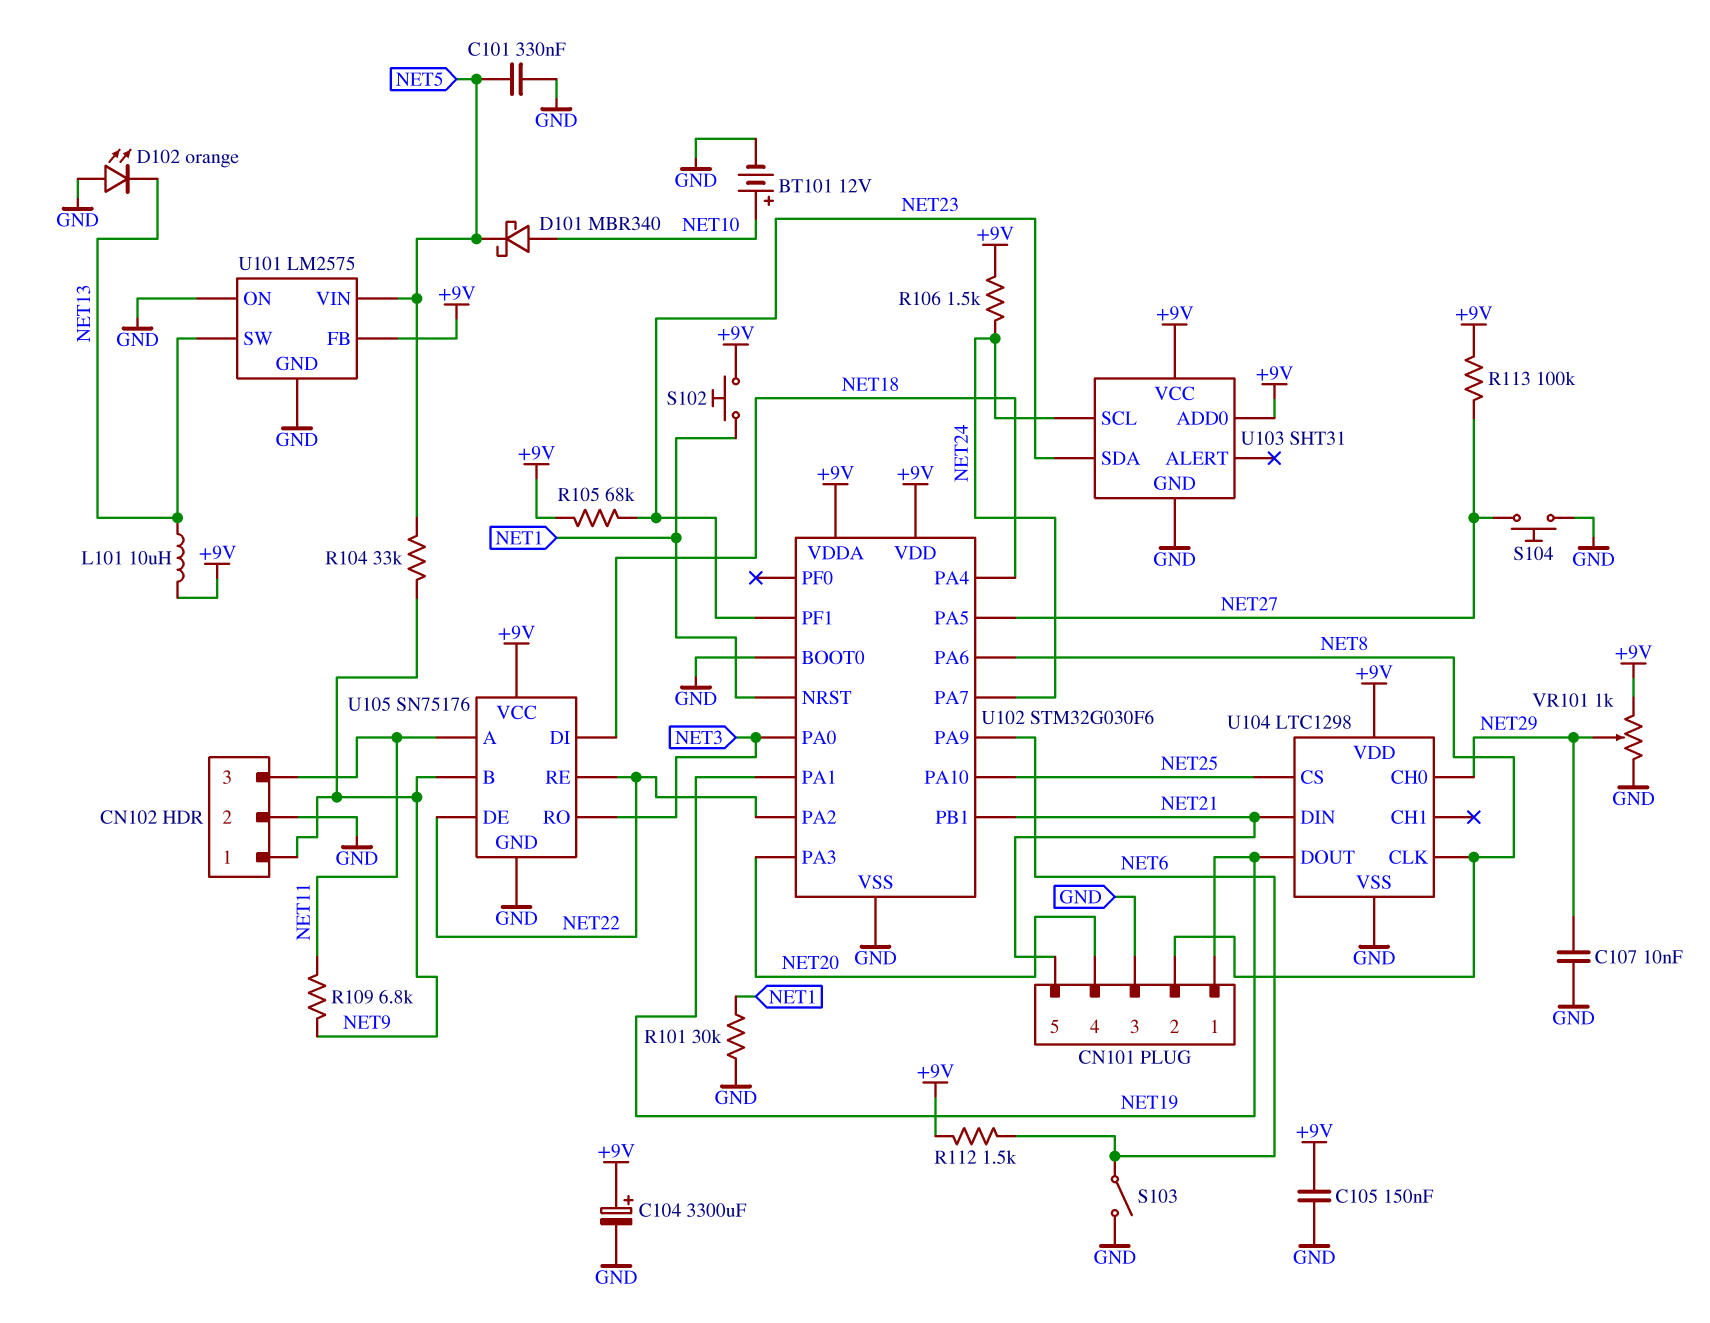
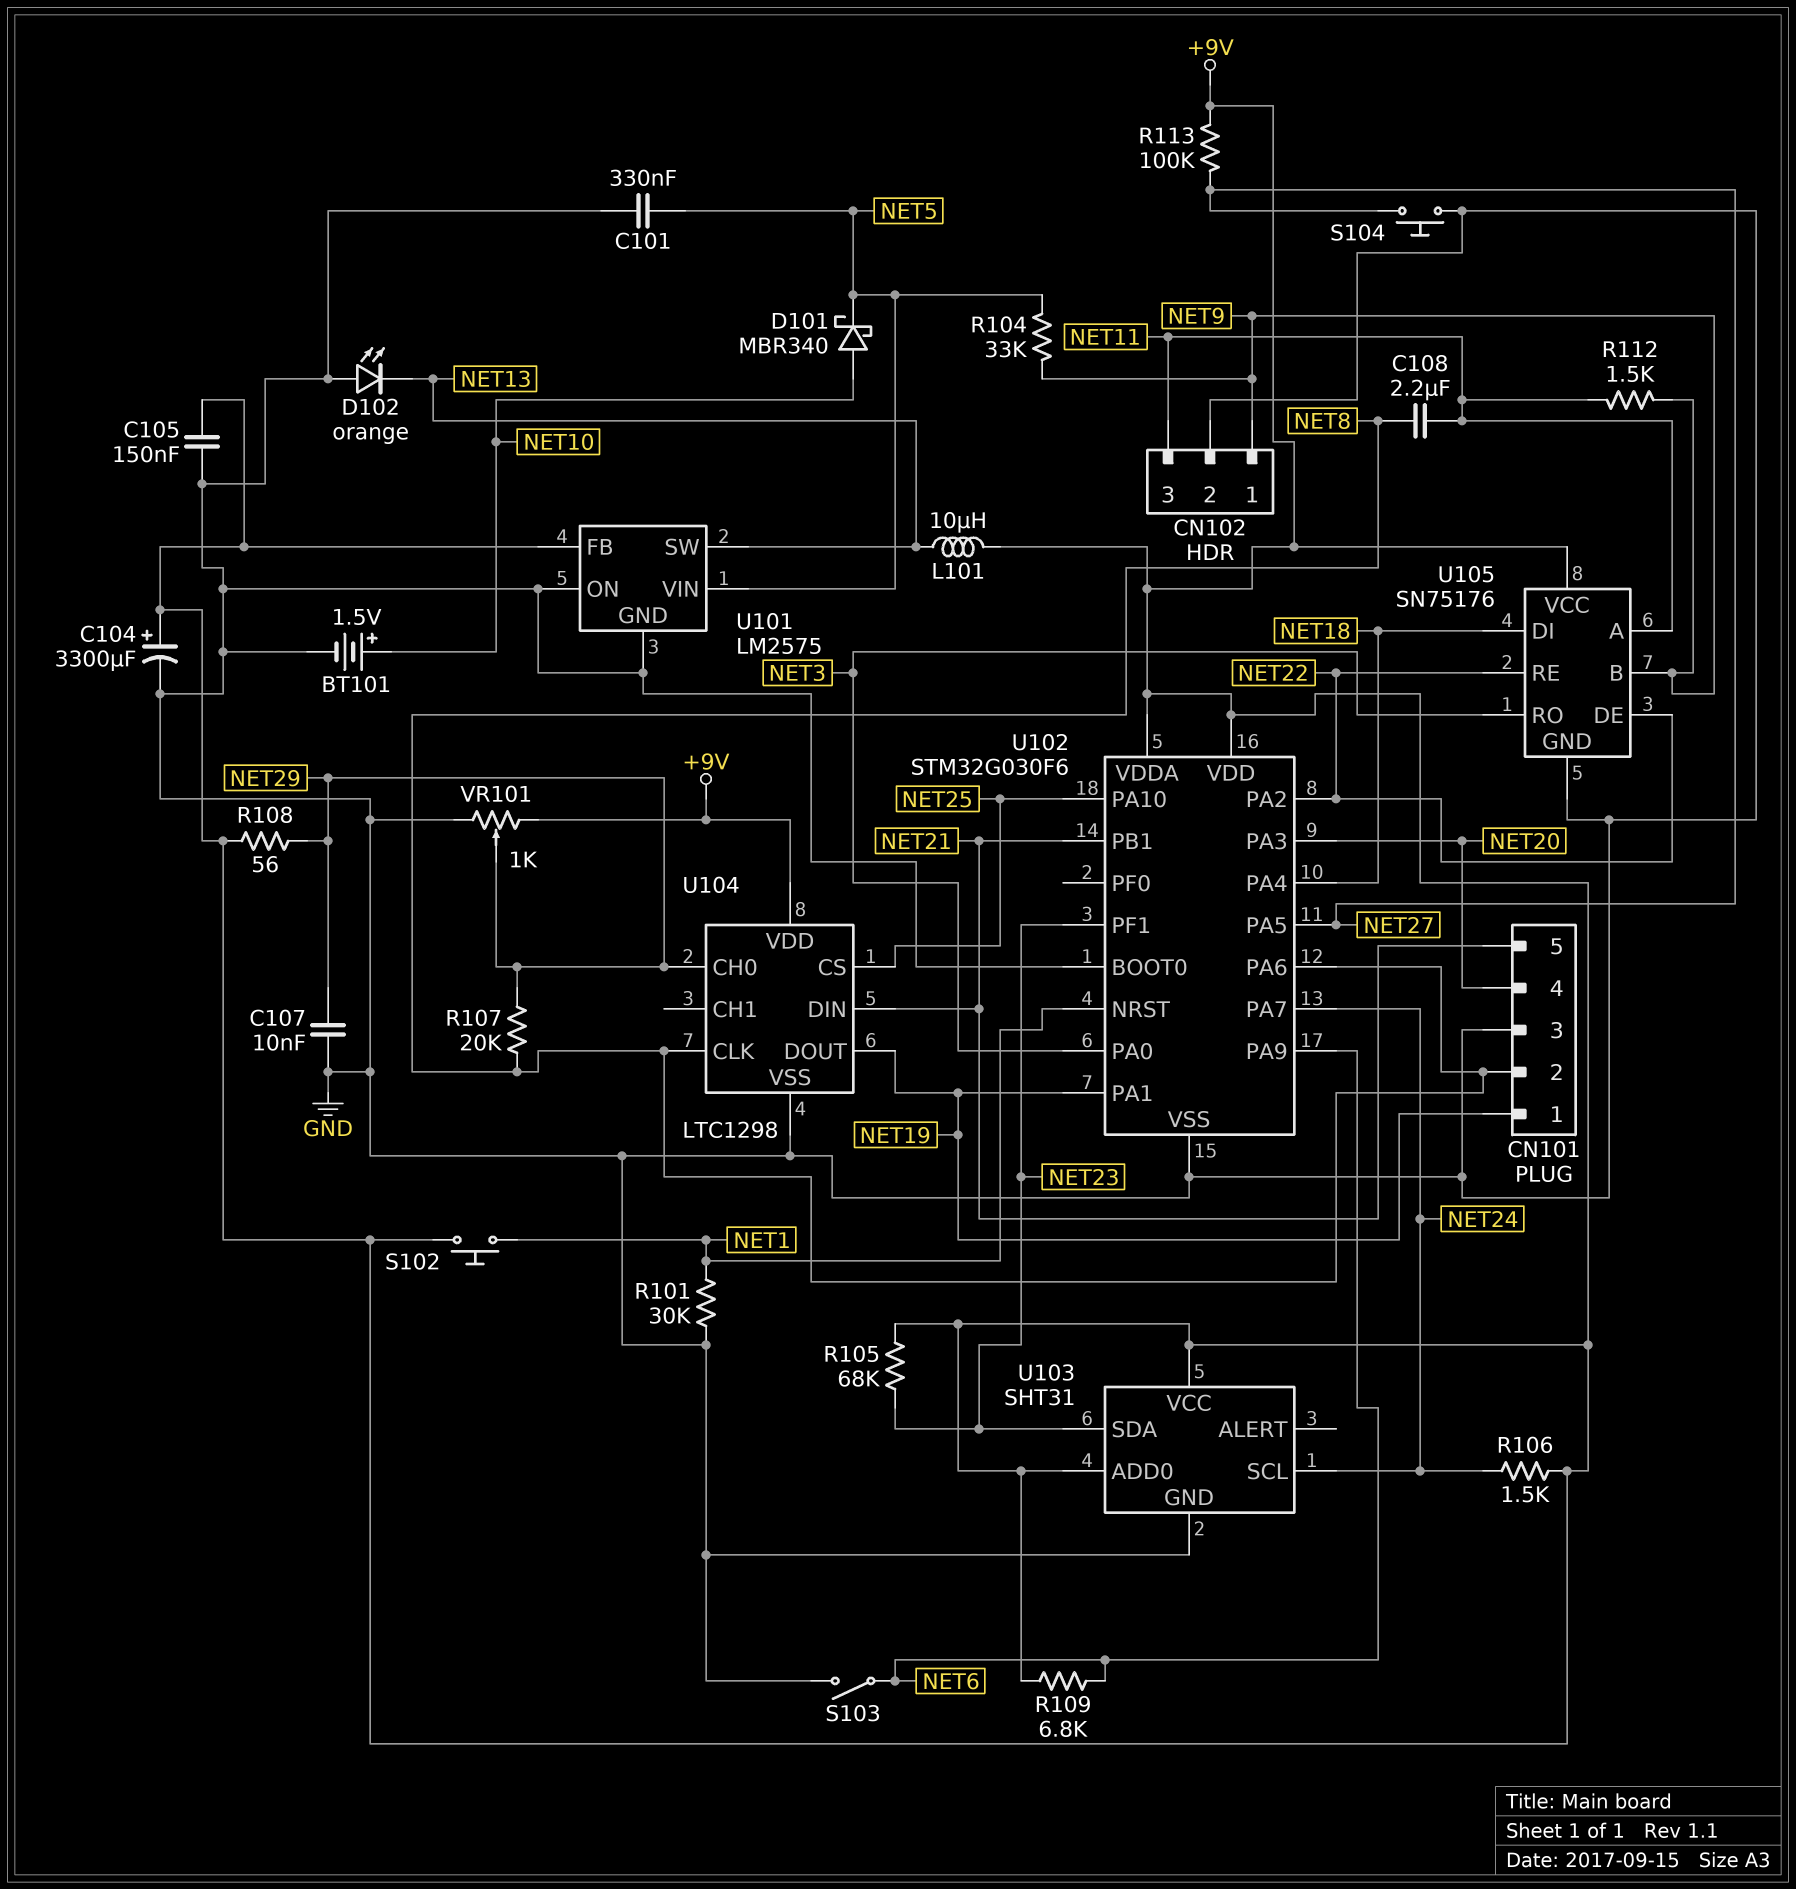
BT101: 12V (plus NET10, minus GND) -> 1.5V (plus NET10, minus GND)
C108: none -> 2.2uF (NET8, NET11)
R107: none -> 20k (NET8, NET29)
R108: none -> 56 (+9V, NET29)
R109: 6.8k (NET9, NET11) -> 6.8k (+9V, NET6)
R112: 1.5k (+9V, NET6) -> 1.5k (NET9, NET11)

